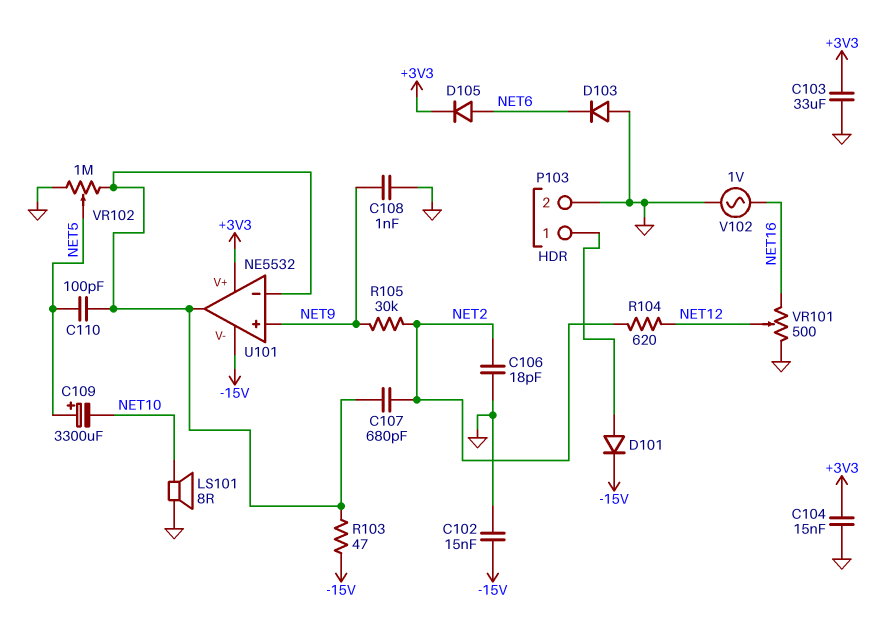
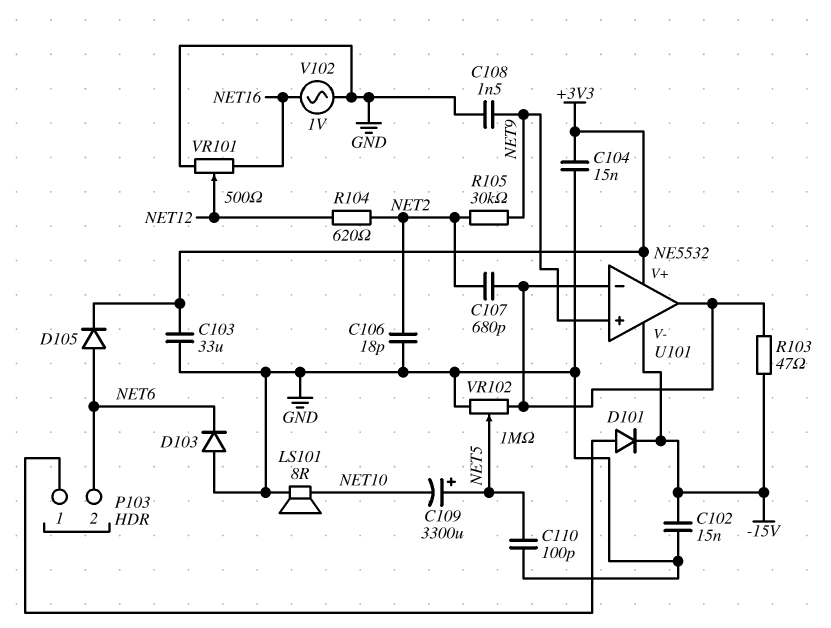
C108: 1nF (GND, NET9) -> 1.5nF (GND, NET9)
C110: 100pF (NET5, U101/in-) -> 100pF (GND, NET5)
P103 pin 2: GND -> NET6

